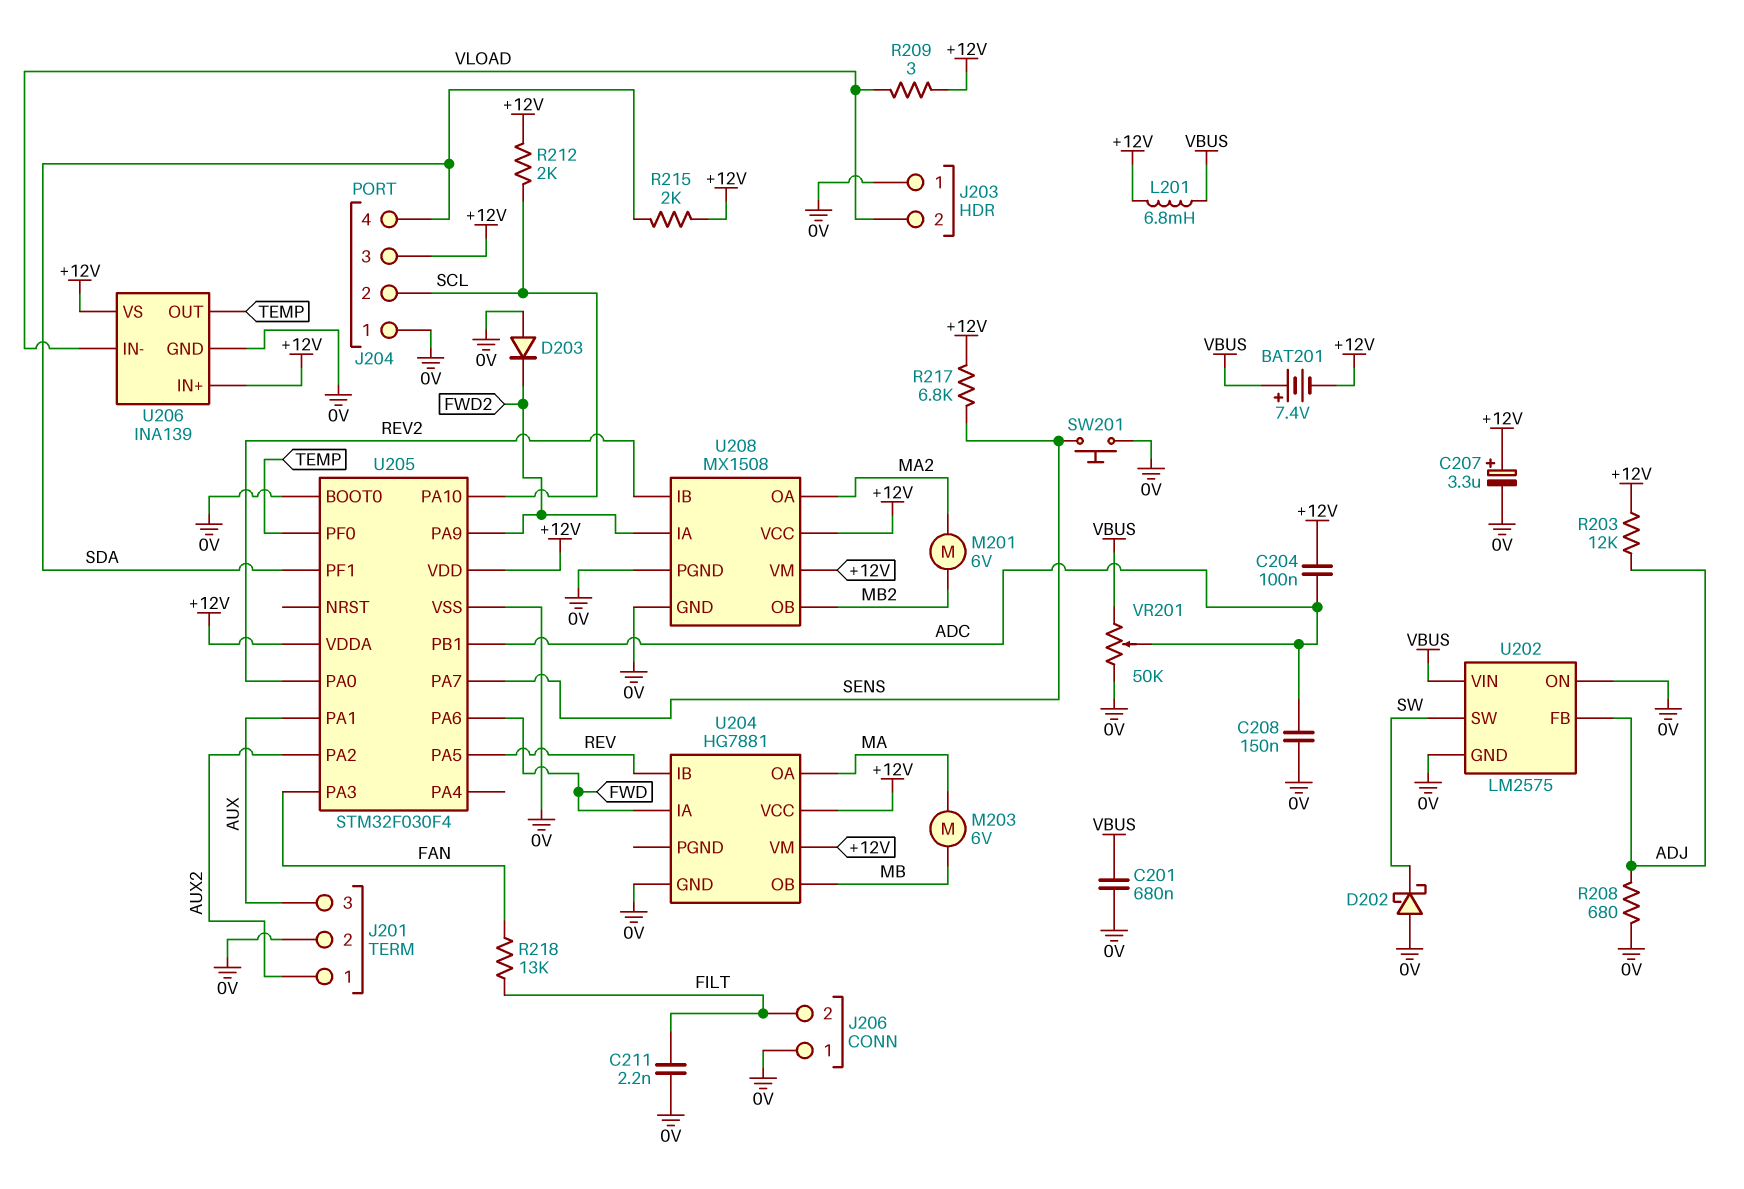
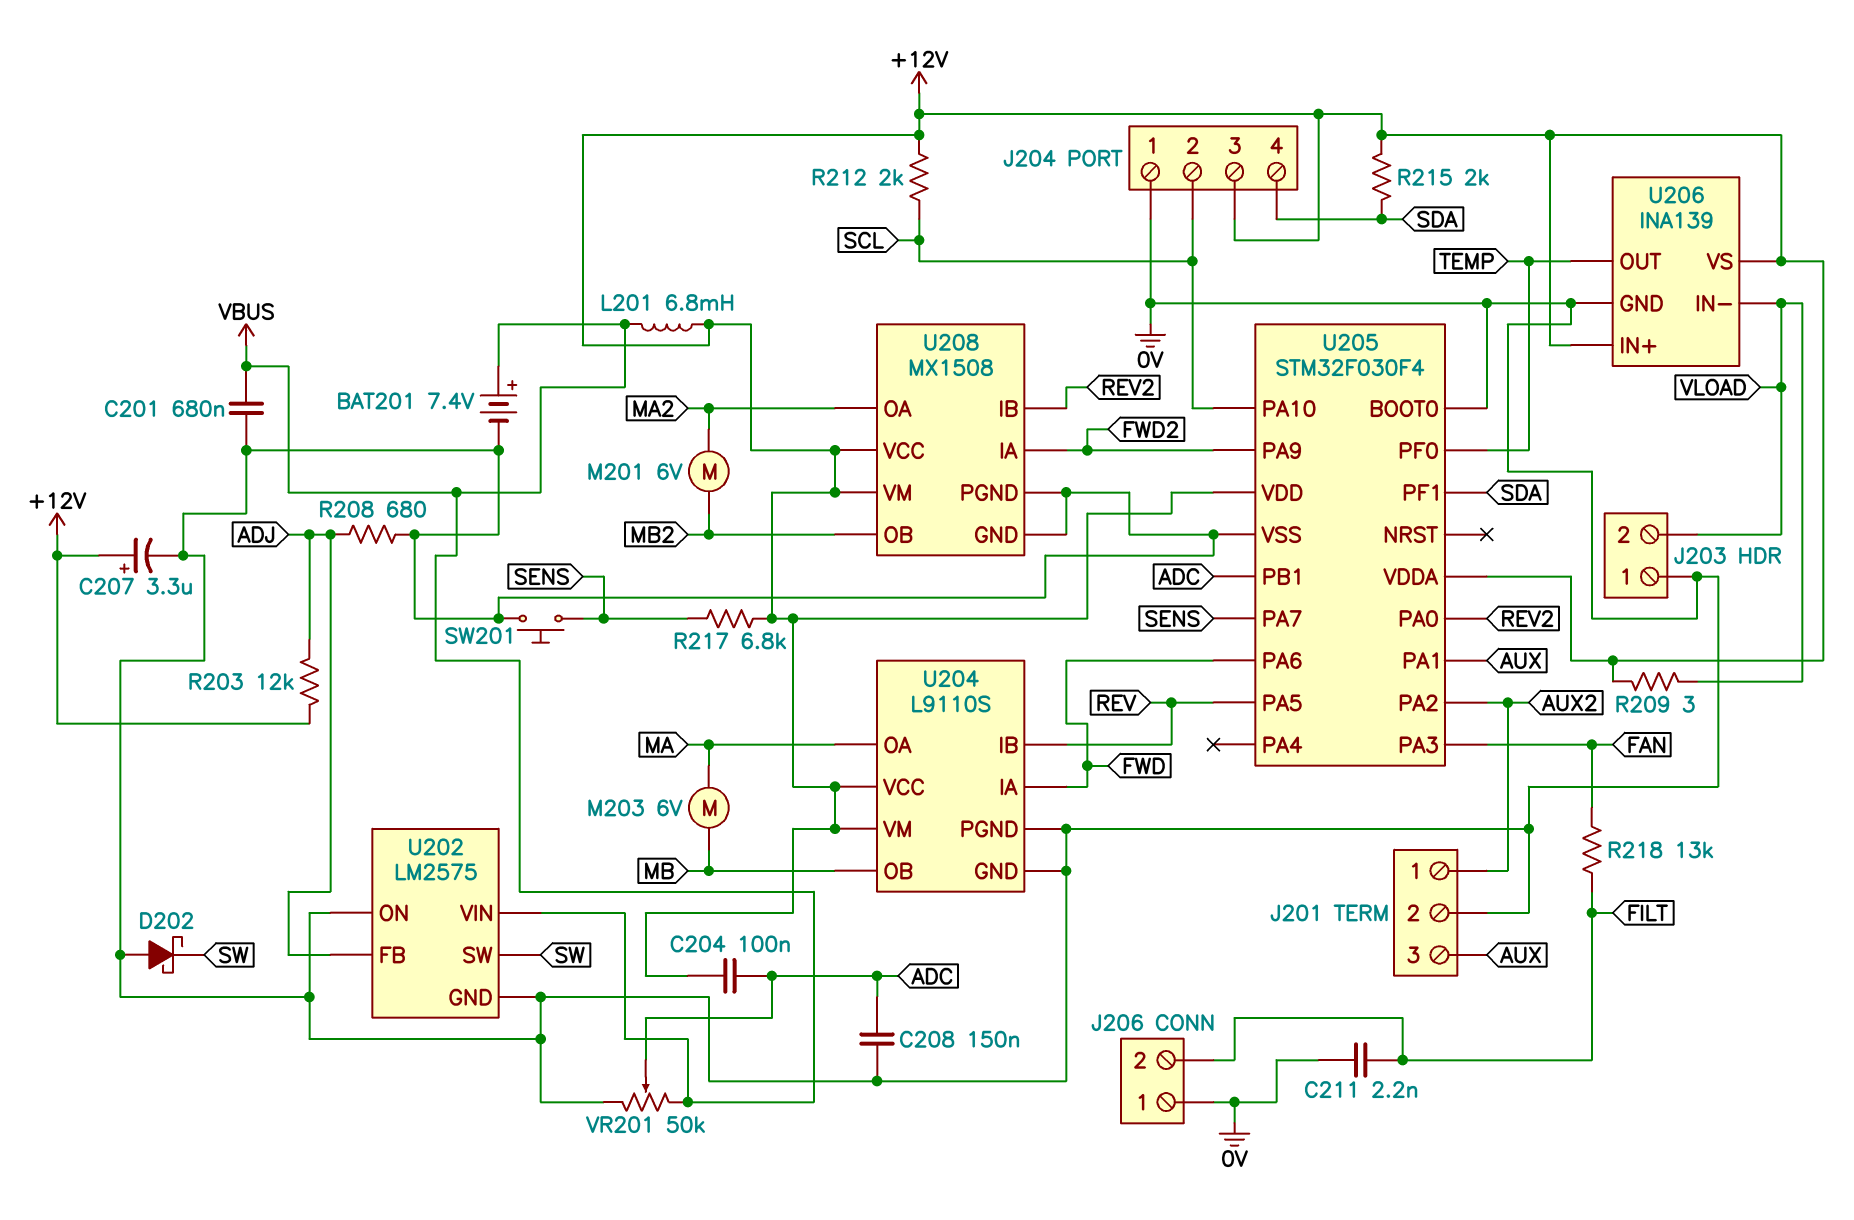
BAT201: 7.4V (plus VBUS, minus +12V) -> 7.4V (plus VBUS, minus 0V)
D203: diode (A 0V, K FWD2) -> none
U204: HG7881 -> L9110S
U204 pin PGND: none -> 0V

